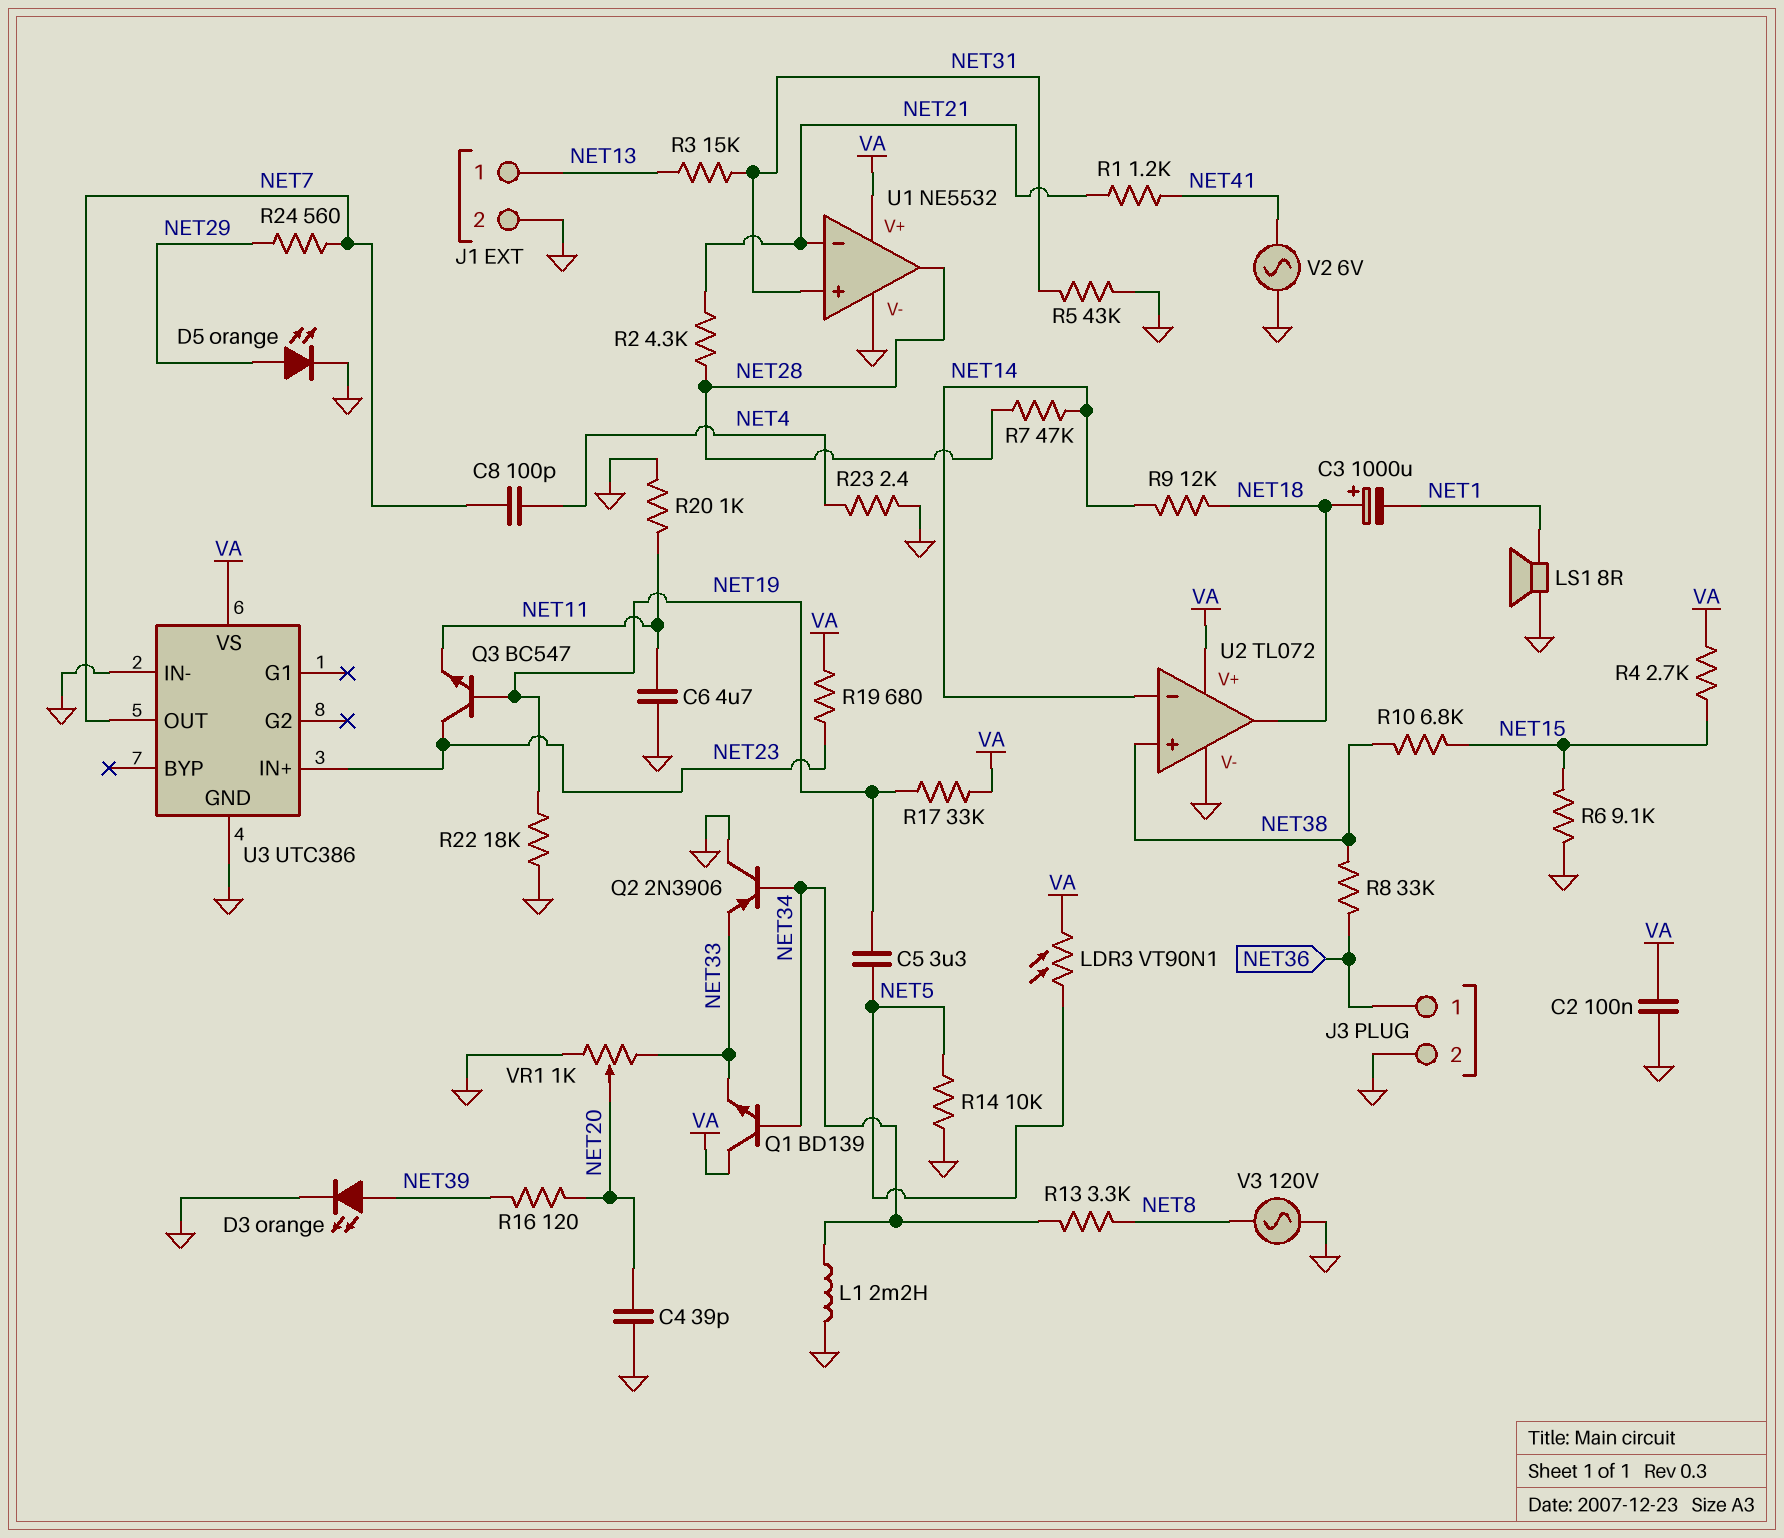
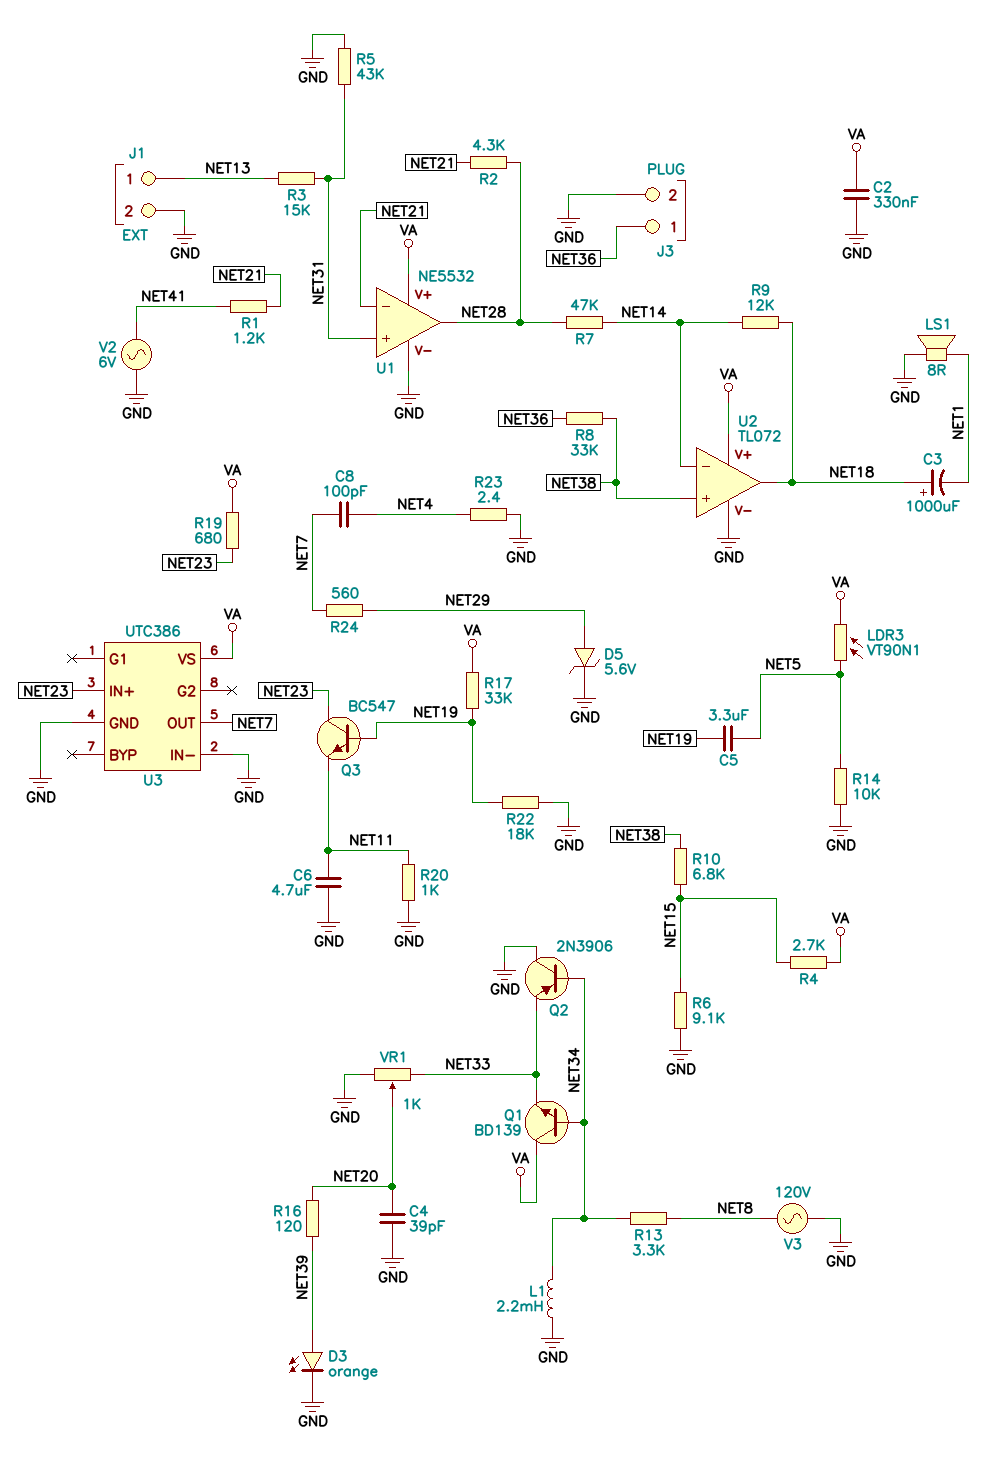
C2: 100nF (GND, VA) -> 330nF (GND, VA)
D5: LED orange (A NET29, K GND) -> zener 5.6V (A NET29, K GND)

